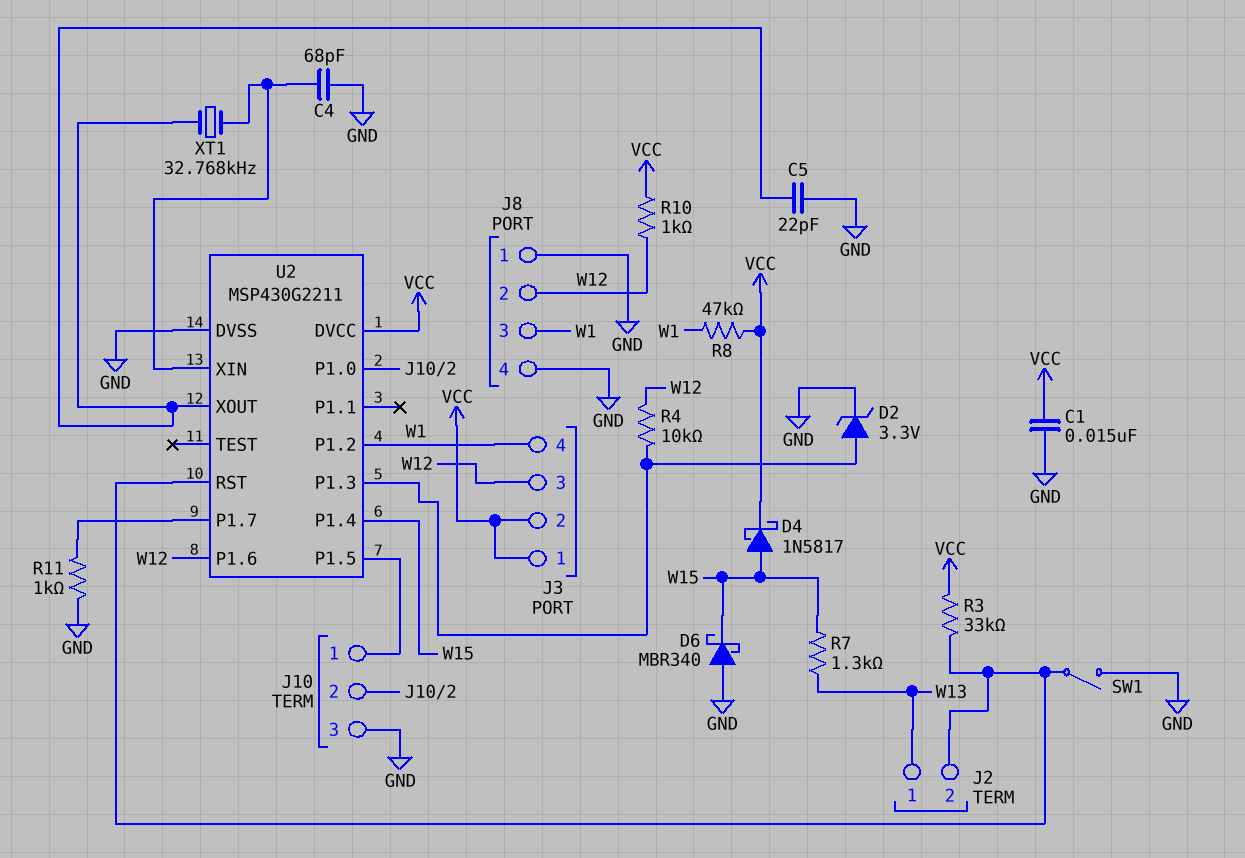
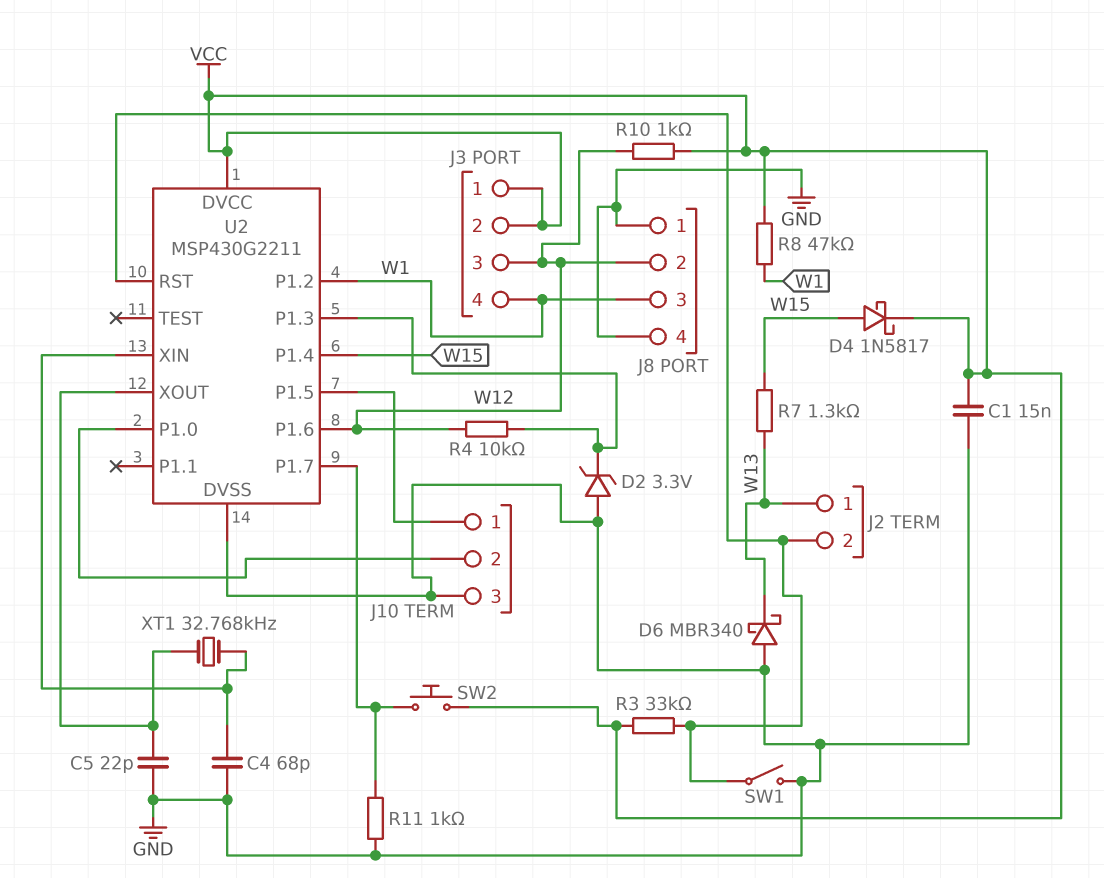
D2: zener 3.3V (A U2/P1.3, K GND) -> zener 3.3V (A GND, K U2/P1.3)
D6: schottky MBR340 (A GND, K W15) -> schottky MBR340 (A GND, K W13)
SW2: none -> button (U2/P1.7, VCC)

